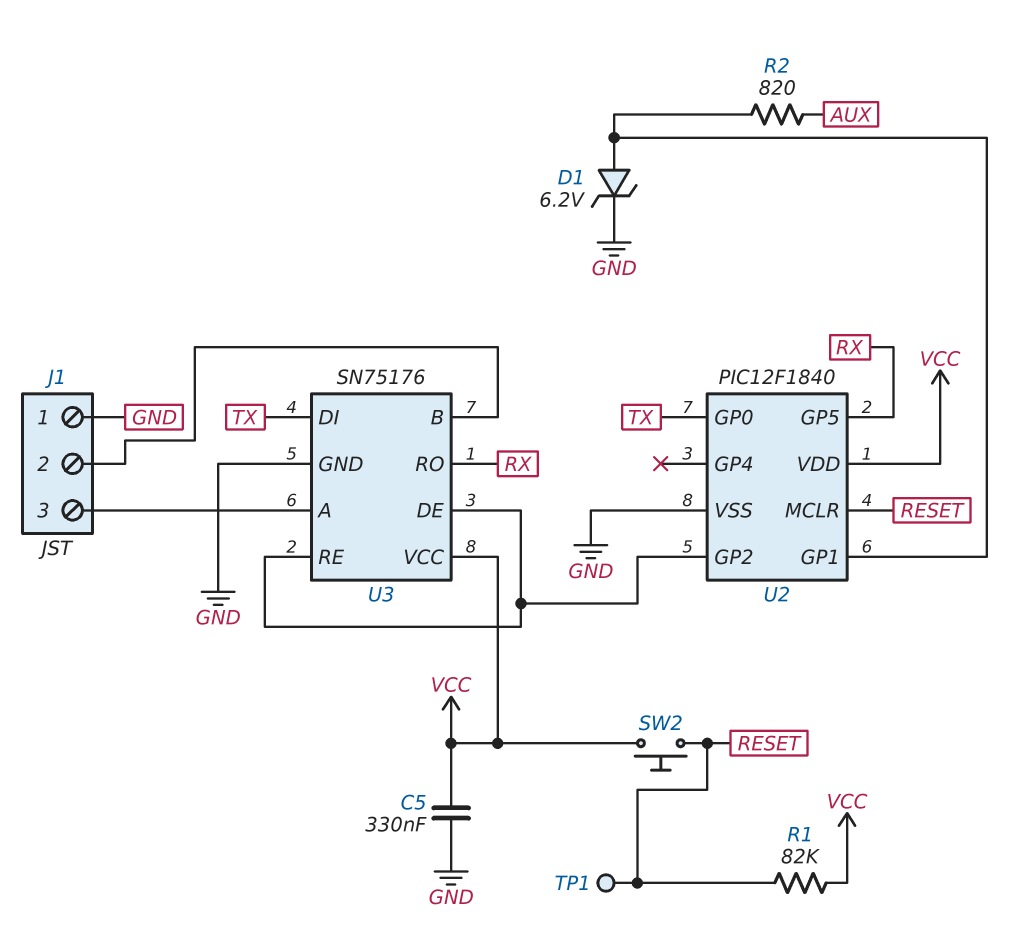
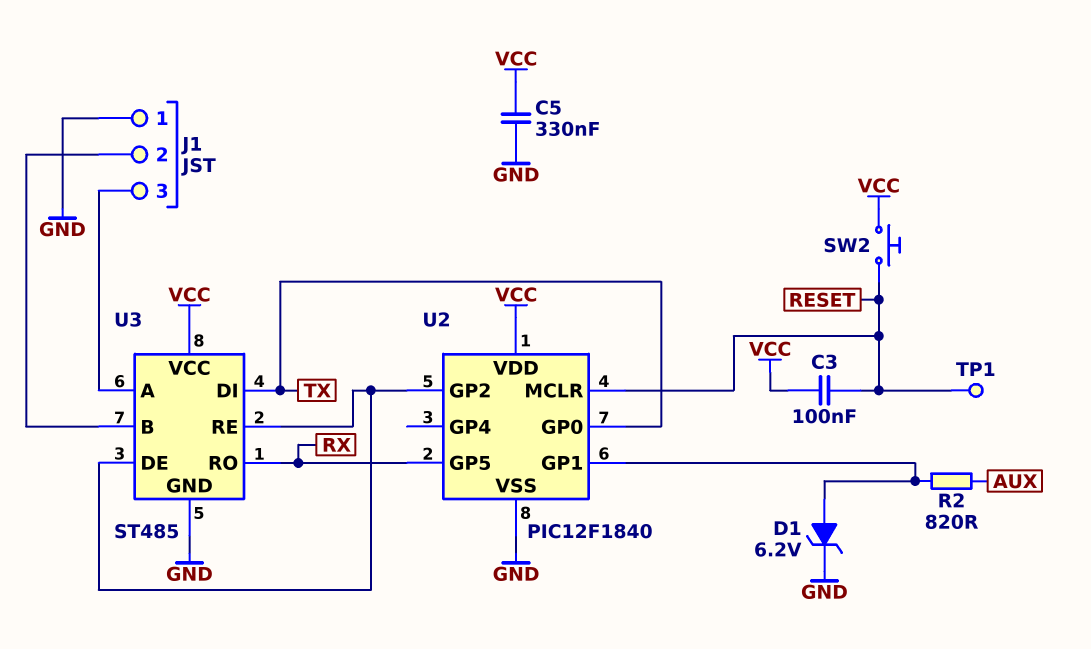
C3: none -> 100nF (RESET, VCC)
R1: 82k (RESET, VCC) -> none
U3: SN75176 -> ST485

